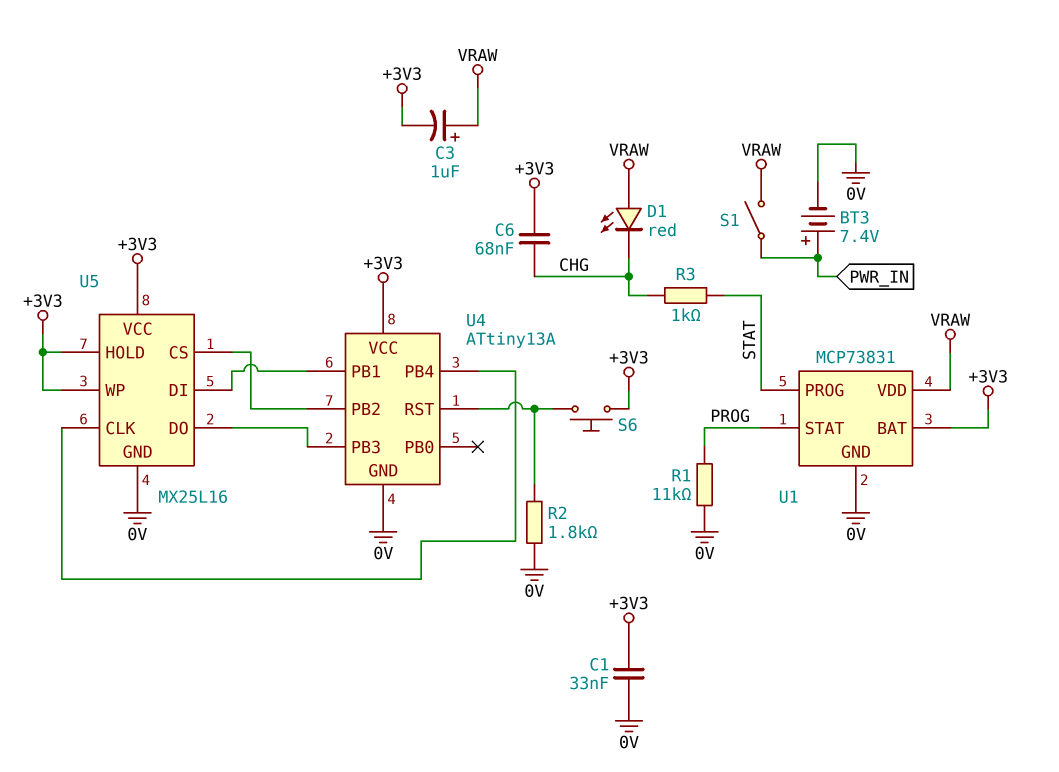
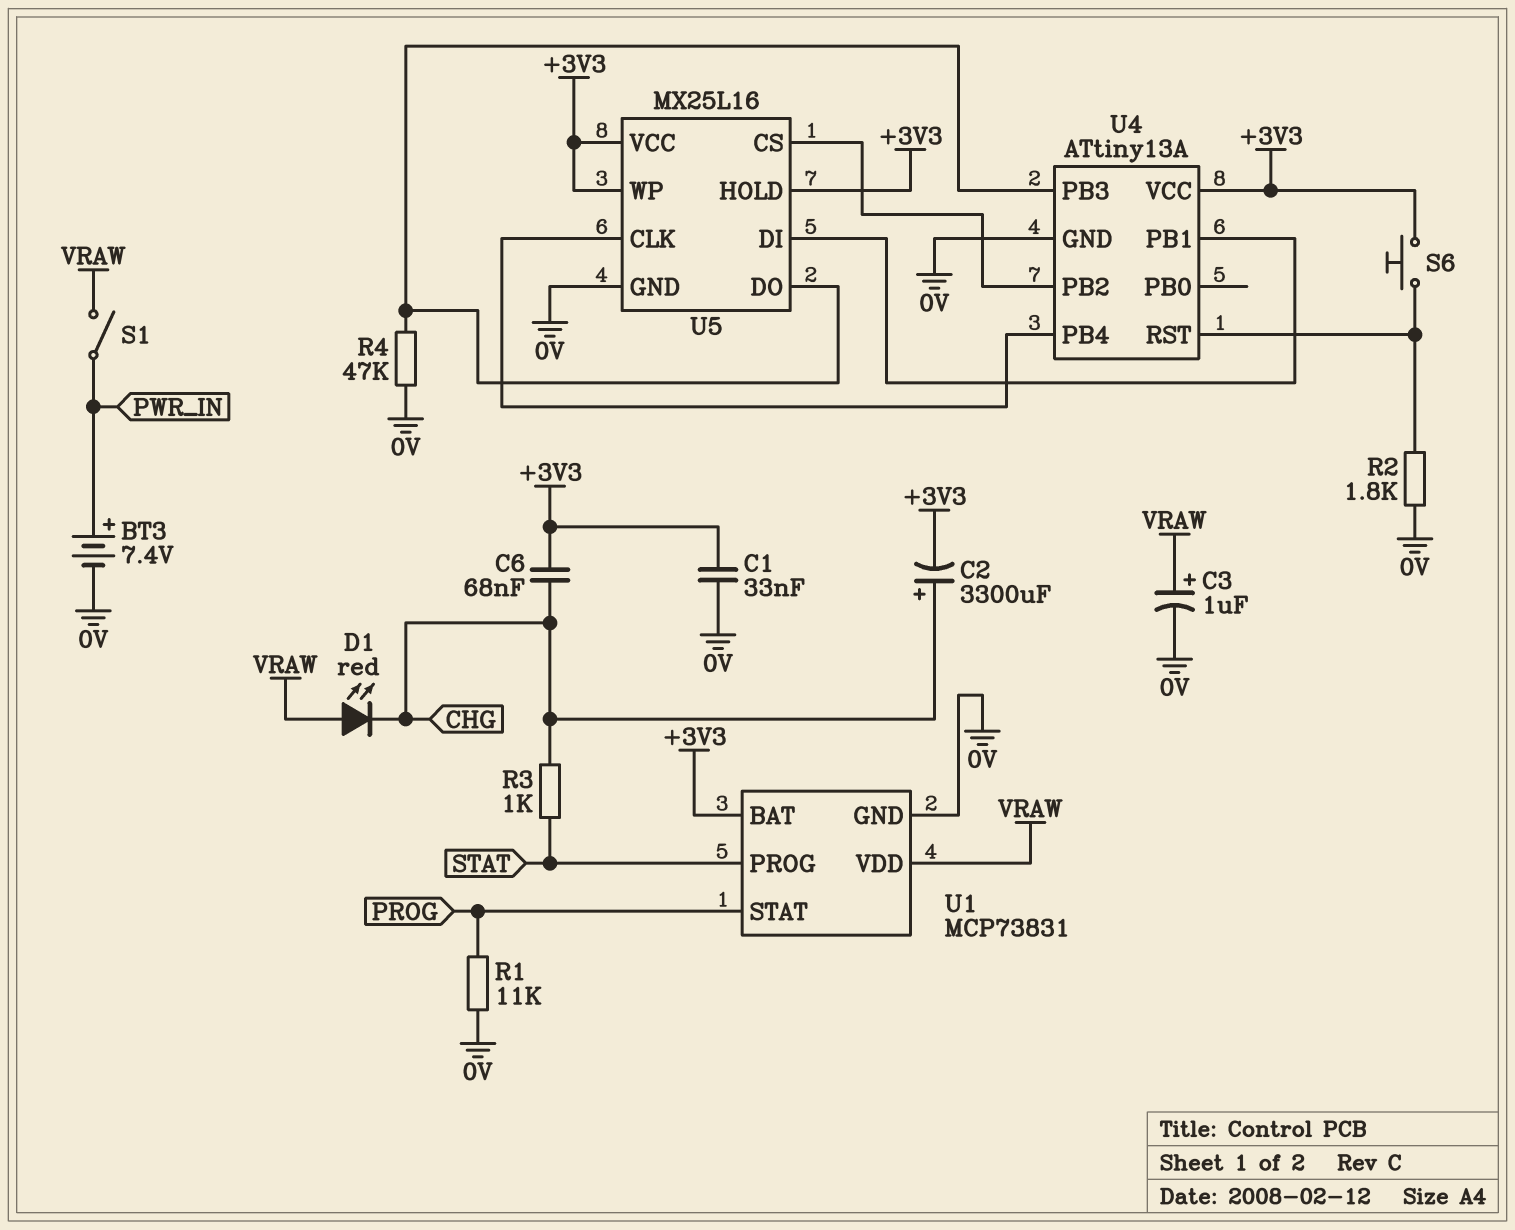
C2: none -> 3300uF (plus CHG, minus +3V3)
C3: 1uF (plus VRAW, minus +3V3) -> 1uF (plus VRAW, minus 0V)
R4: none -> 47k (0V, U4/PB3)

